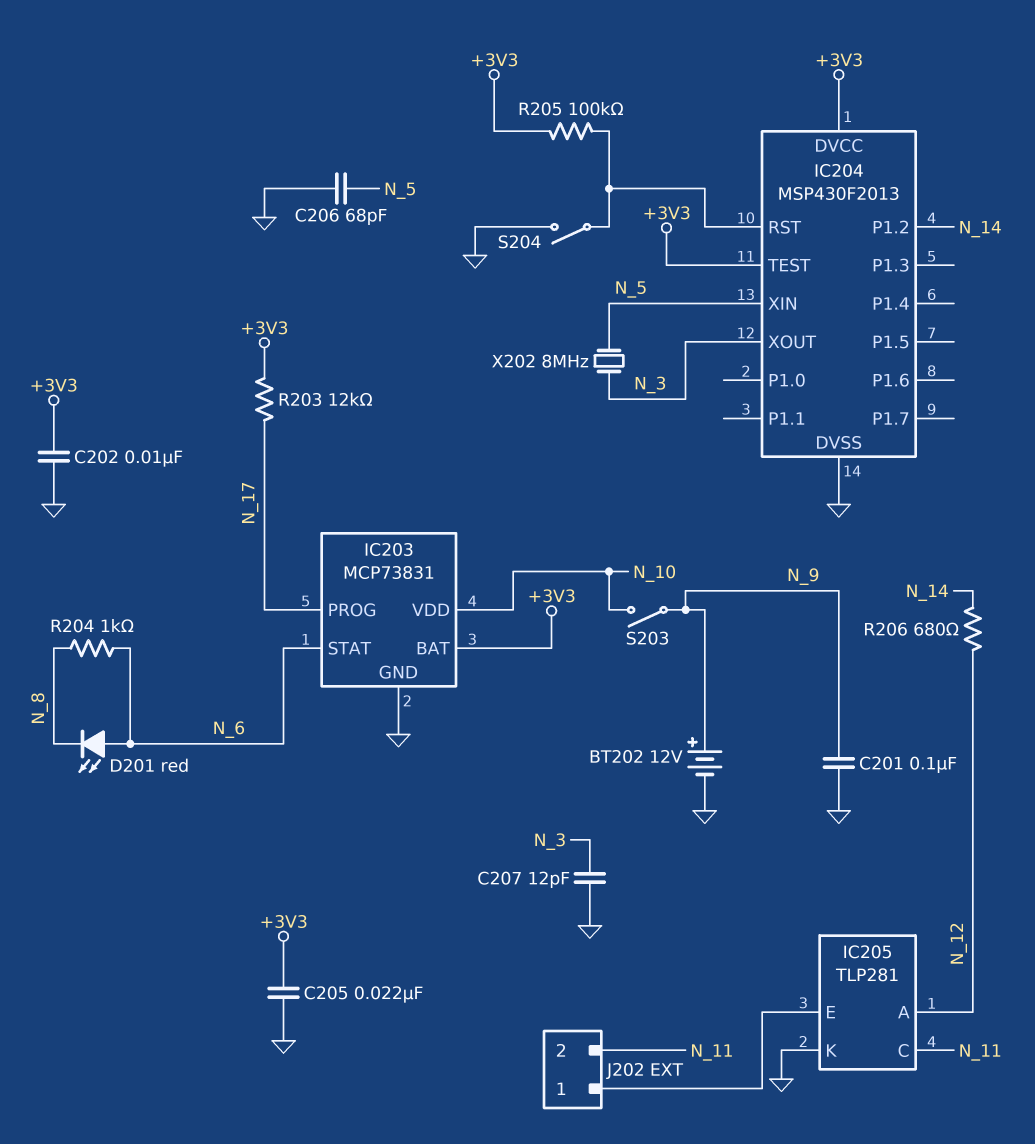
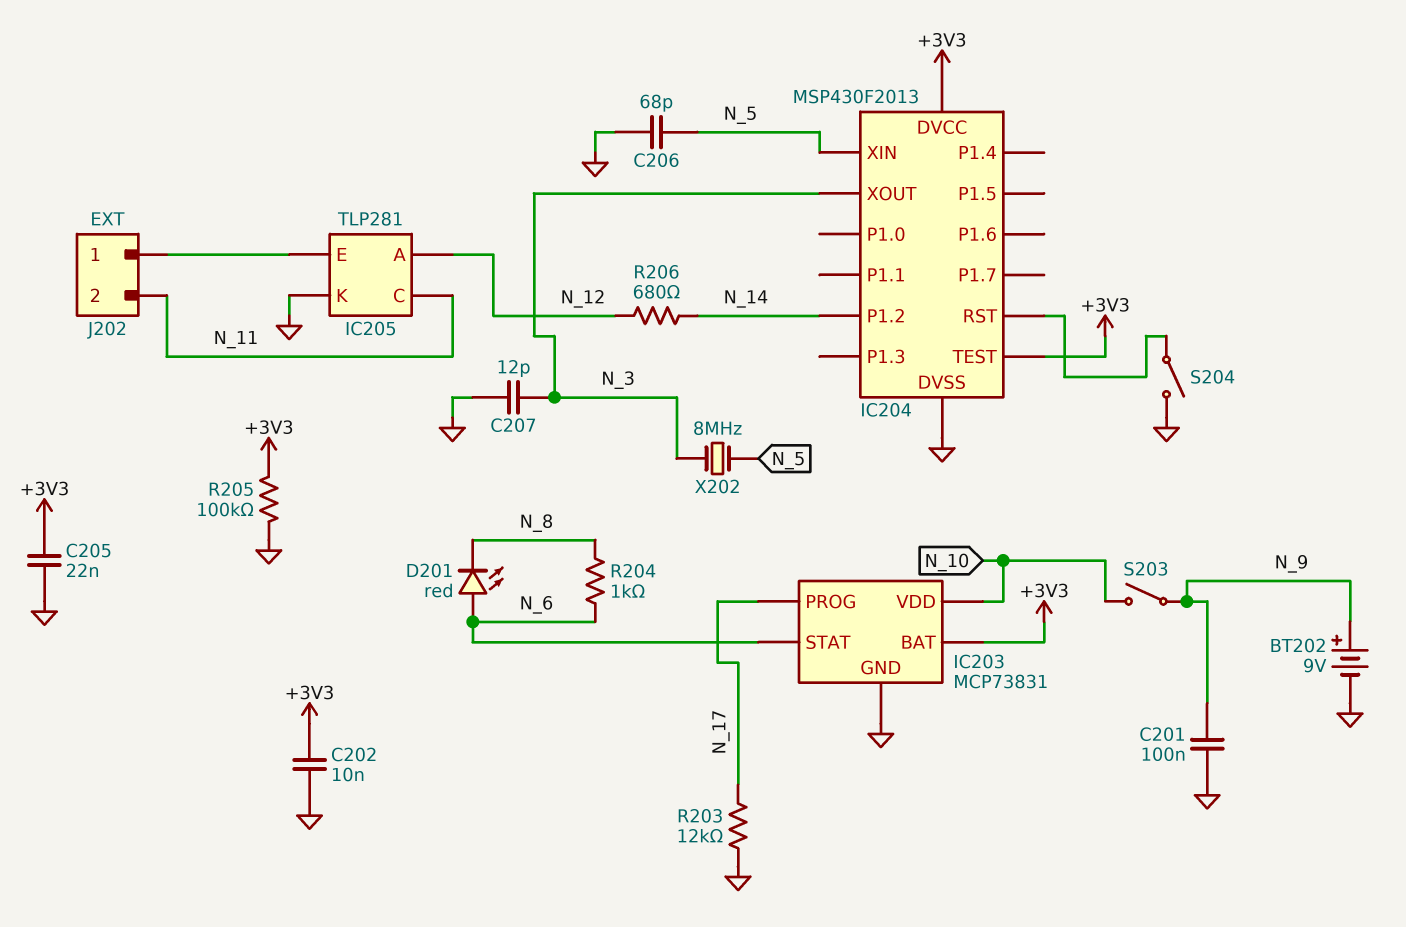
BT202: 12V (plus N_9, minus GND) -> 9V (plus N_9, minus GND)
R203: 12k (+3V3, N_17) -> 12k (GND, N_17)
R205: 100k (+3V3, IC204/RST) -> 100k (+3V3, GND)

